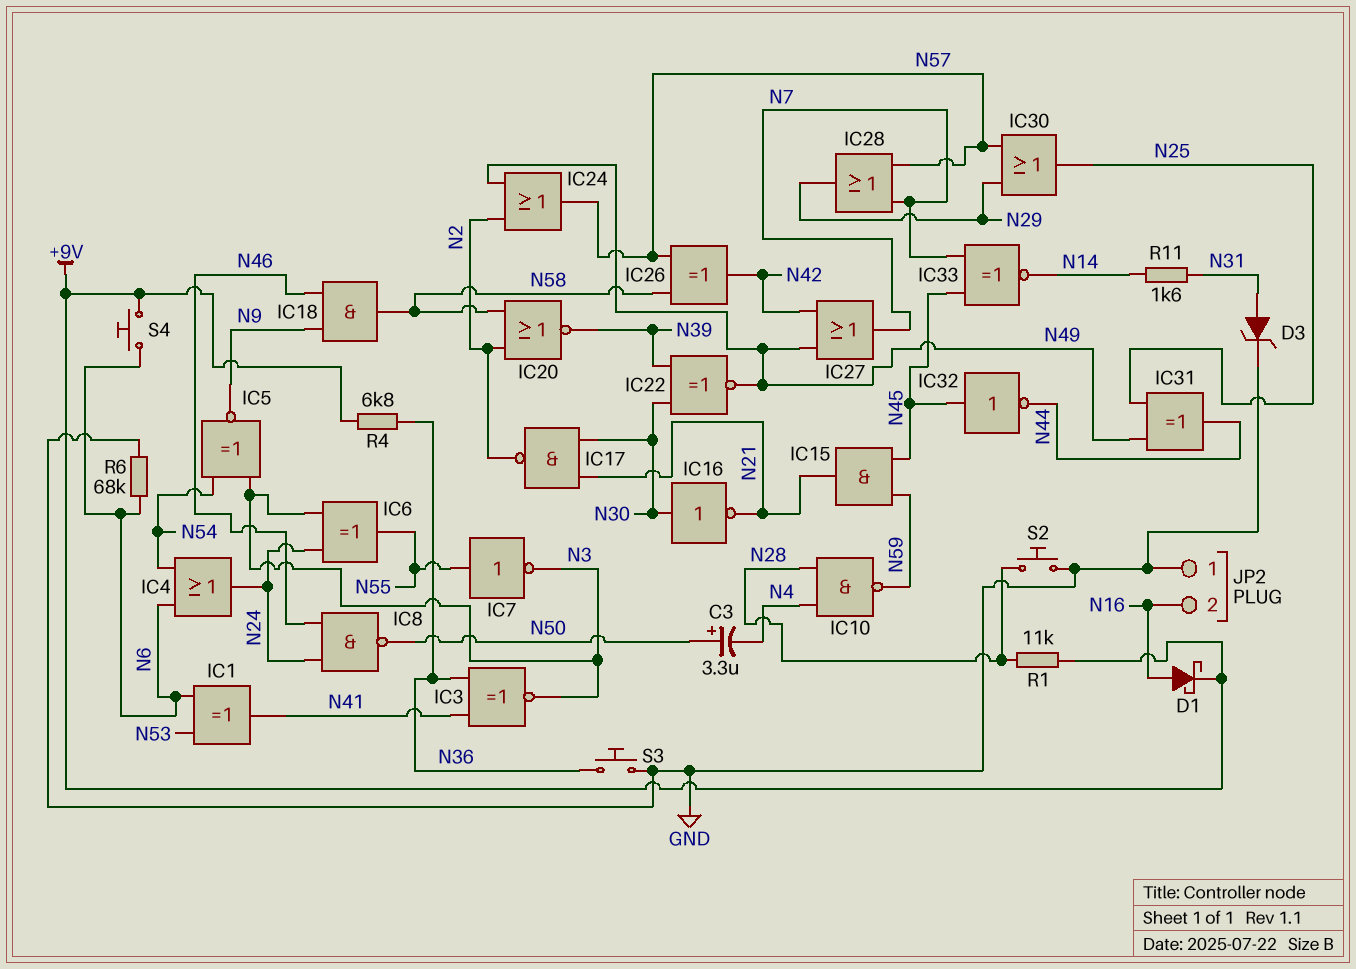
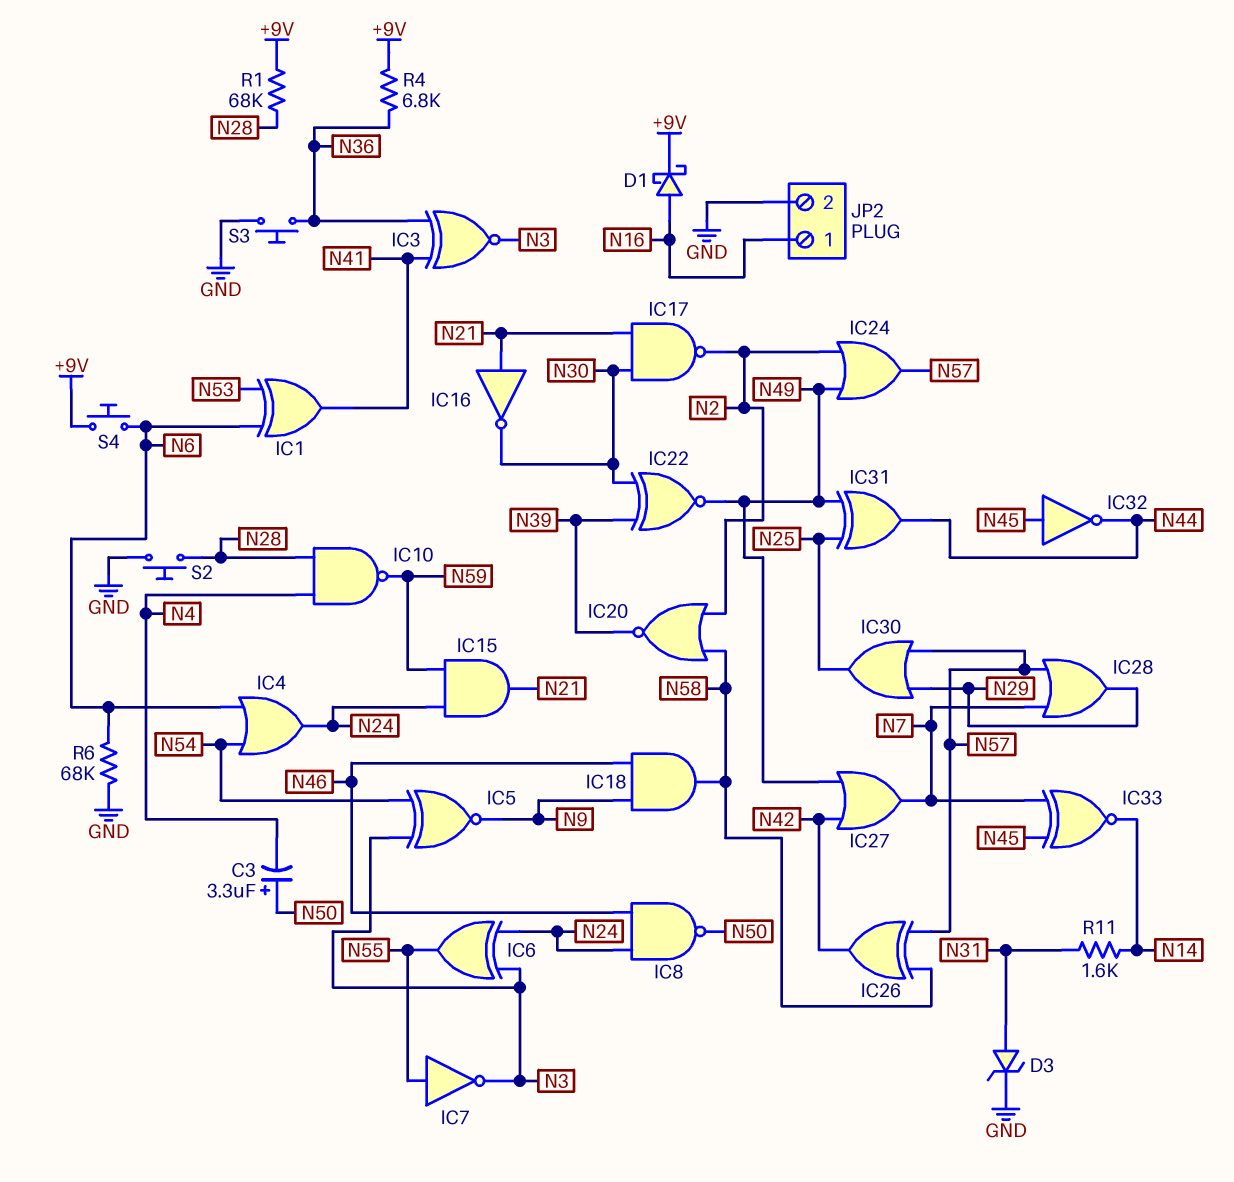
IC15: AND (in N45, in N59, out N21) -> AND (in N24, in N59, out N21)
IC16: NOT (in N30, out N21) -> NOT (in N21, out N30)
JP2 pin 1: GND -> N16
JP2 pin 2: N16 -> GND
R1: 11k (+9V, N28) -> 68k (+9V, N28)

